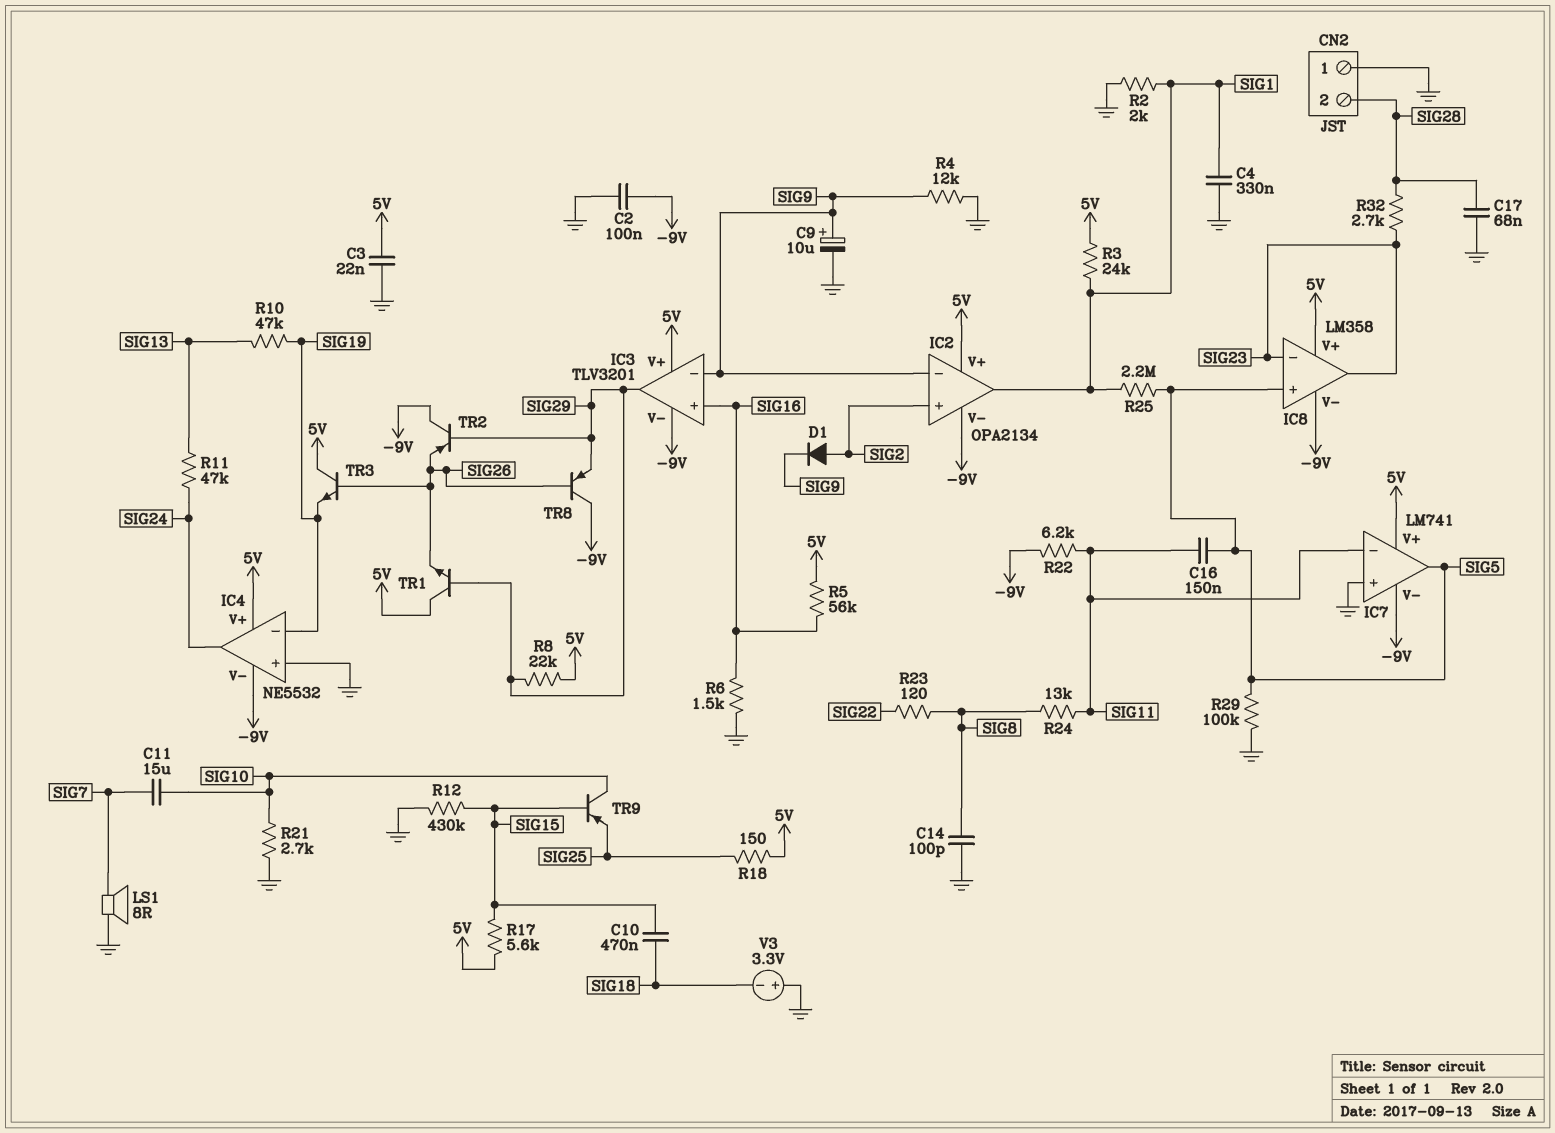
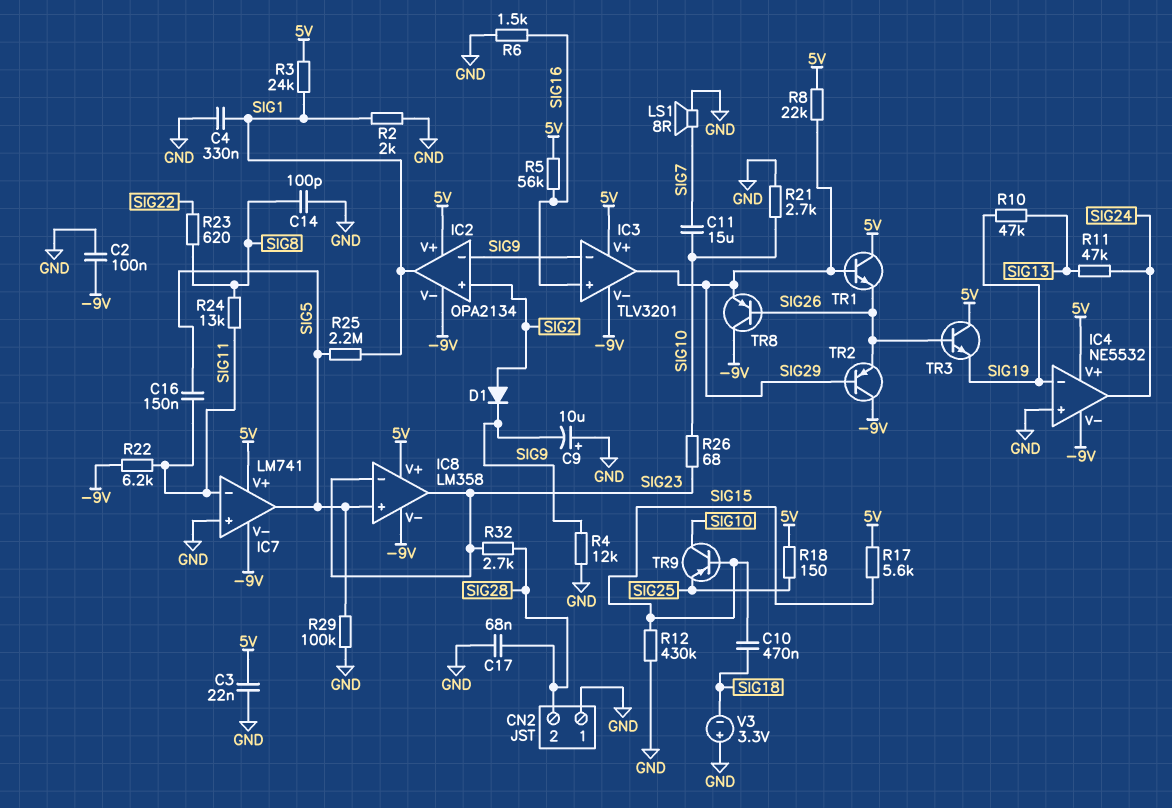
C9: 10uF (plus SIG9, minus GND) -> 10uF (plus GND, minus SIG9)
R23: 120 (SIG8, SIG22) -> 620 (SIG8, SIG22)
R26: none -> 68 (SIG10, SIG23)

